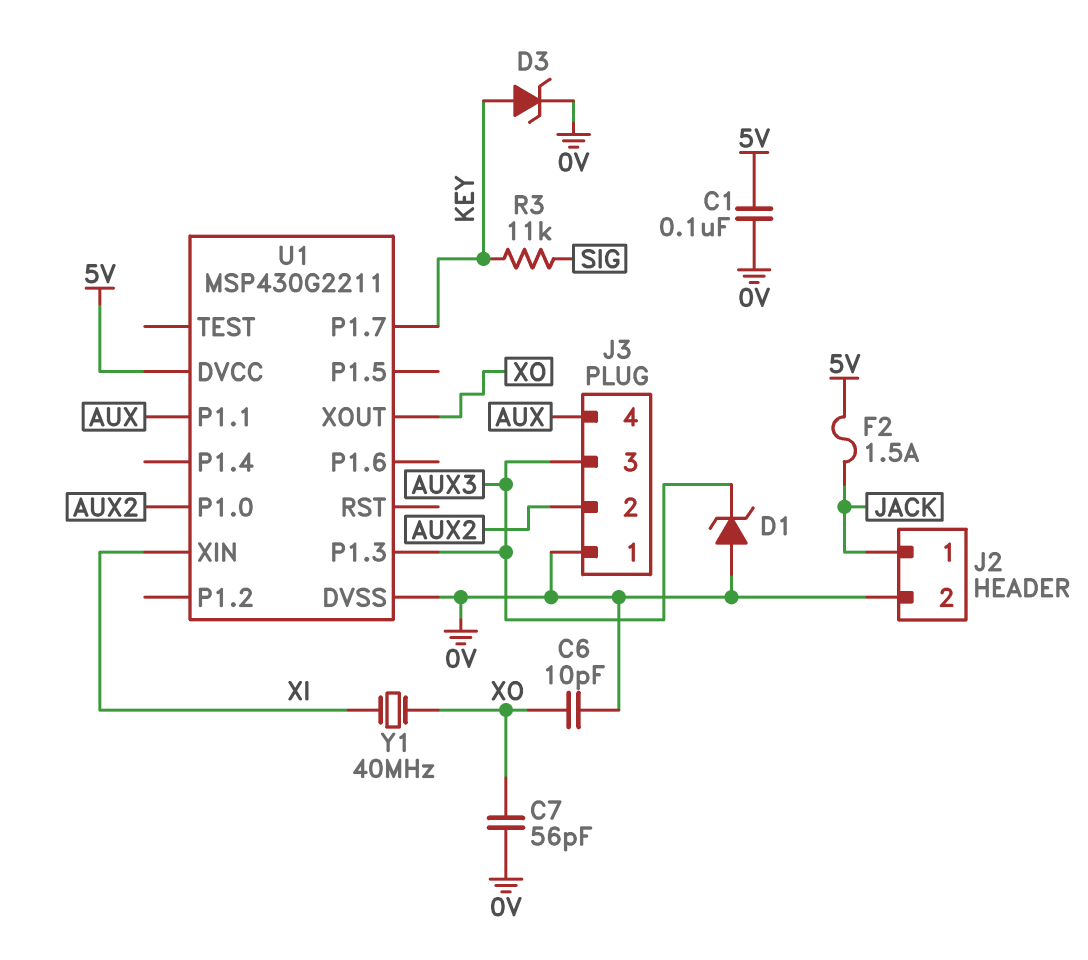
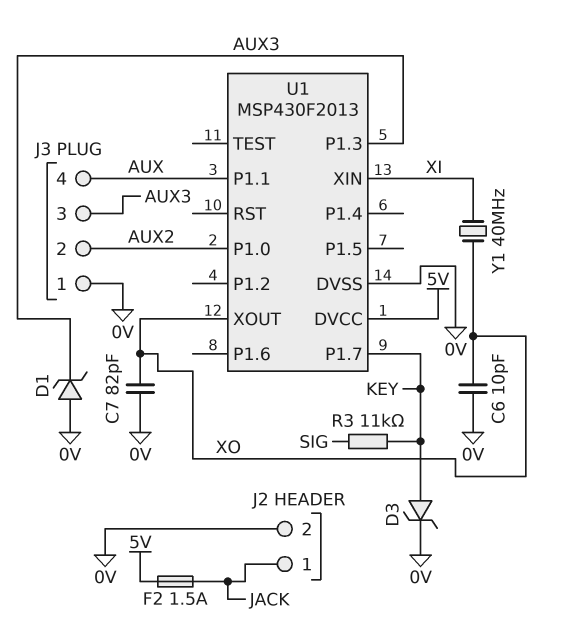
C1: 100nF (0V, 5V) -> none
C7: 56pF (0V, XO) -> 82pF (0V, XO)
U1: MSP430G2211 -> MSP430F2013

